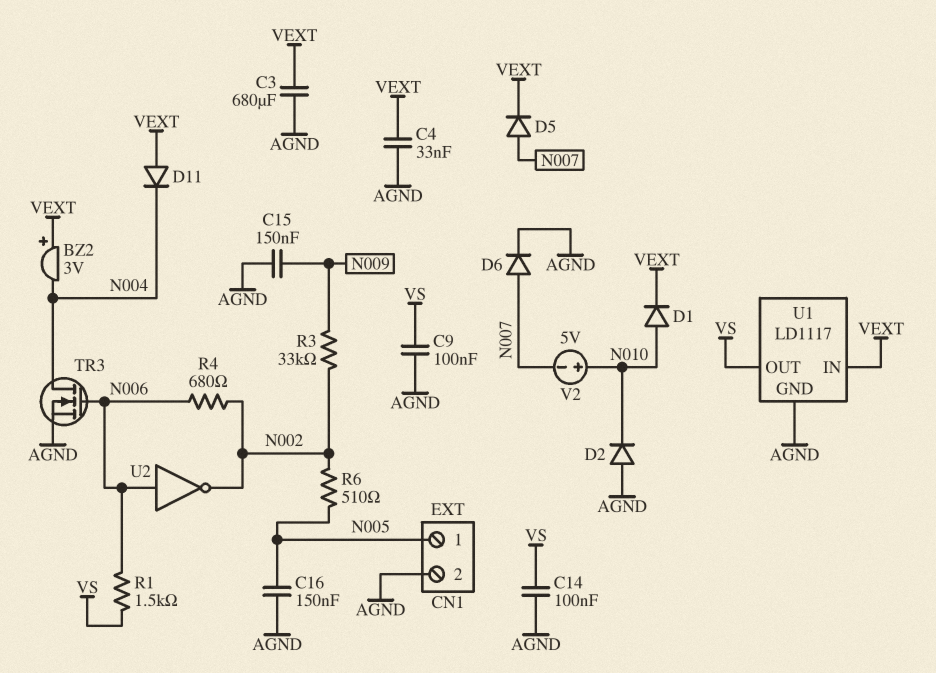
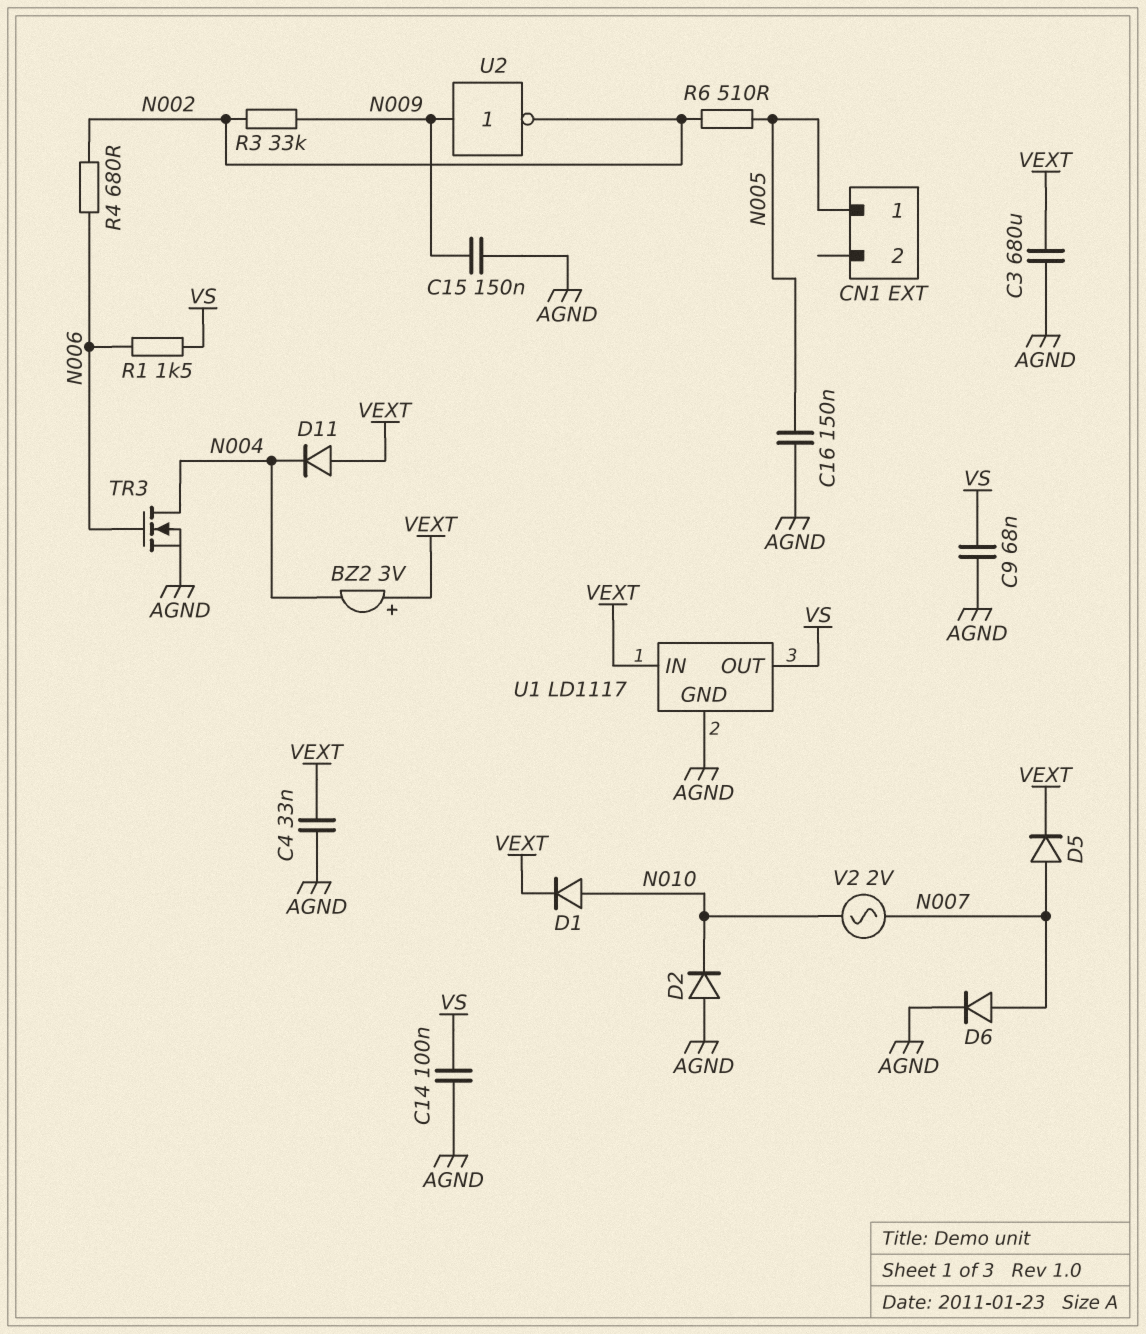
C9: 100nF (AGND, VS) -> 68nF (AGND, VS)
CN1 pin 2: AGND -> none
U2: NOT (in N006, out N002) -> NOT (in N009, out N002)
V2: 5V (plus N010, minus N007) -> AC 2V (N007, N010)

